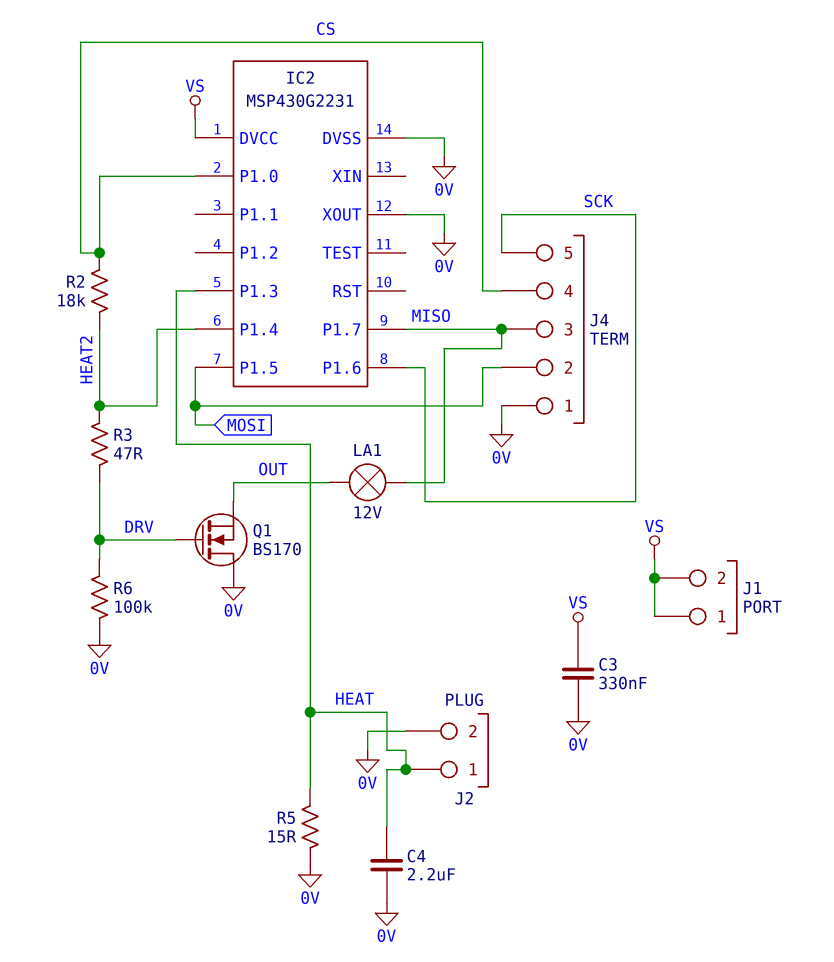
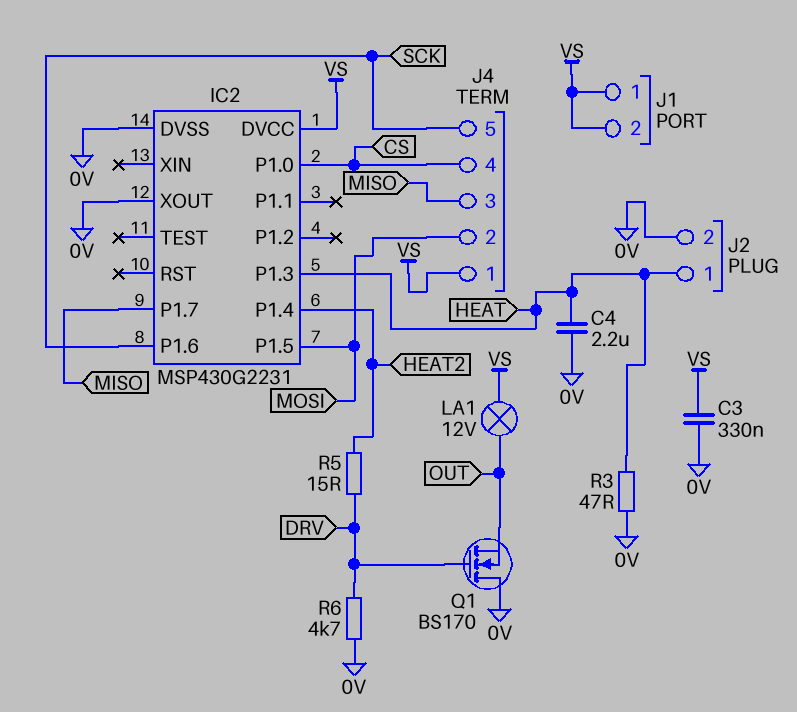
J4 pin 1: 0V -> VS
LA1: lamp 12V (MISO, OUT) -> lamp 12V (OUT, VS)
R2: 18k (CS, HEAT2) -> none
R3: 47 (DRV, HEAT2) -> 47 (0V, HEAT)
R5: 15 (0V, HEAT) -> 15 (DRV, HEAT2)
R6: 100k (0V, DRV) -> 4.7k (0V, DRV)

